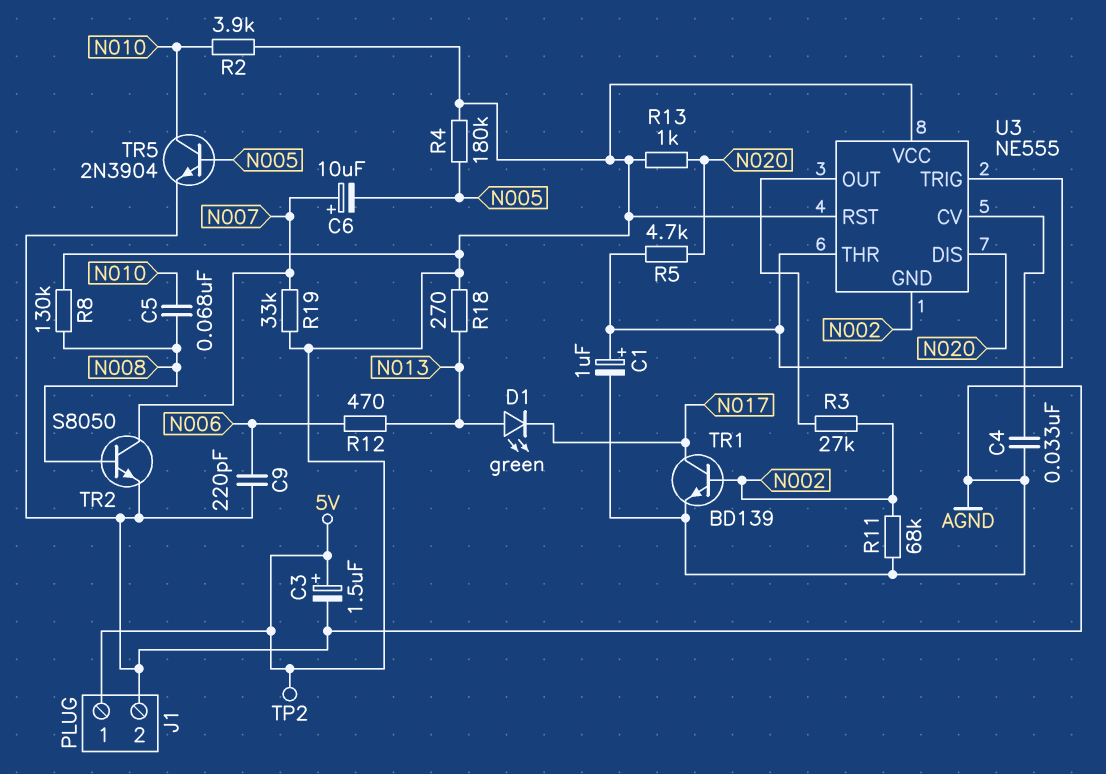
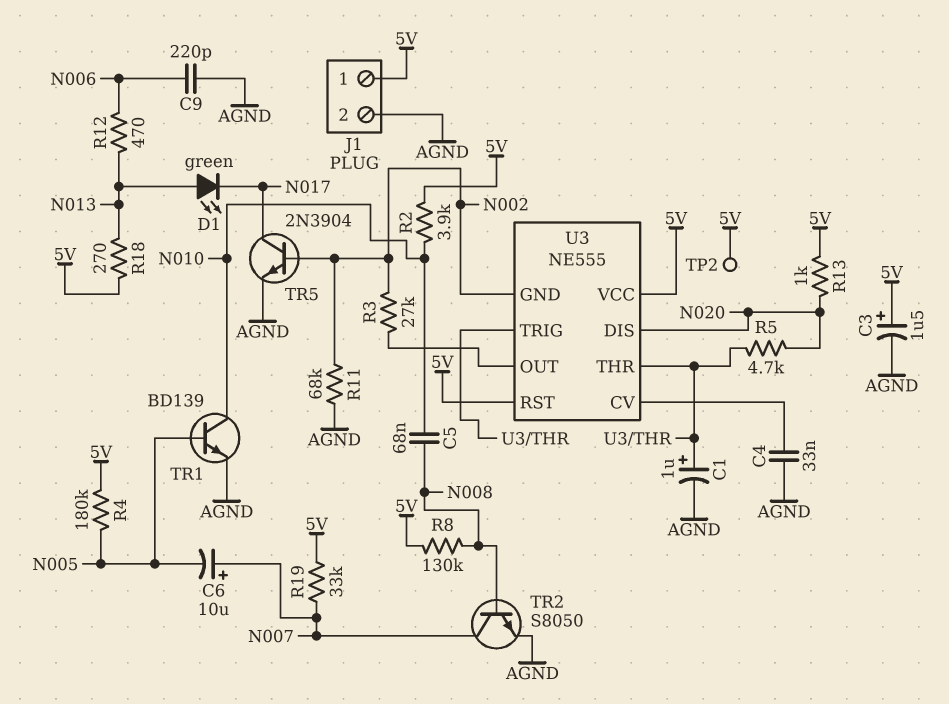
TR1: NPN BD139 (B N002, C N017, E AGND) -> NPN BD139 (B N005, C N010, E AGND)
TR5: NPN 2N3904 (B N005, C N010, E AGND) -> NPN 2N3904 (B N002, C N017, E AGND)

